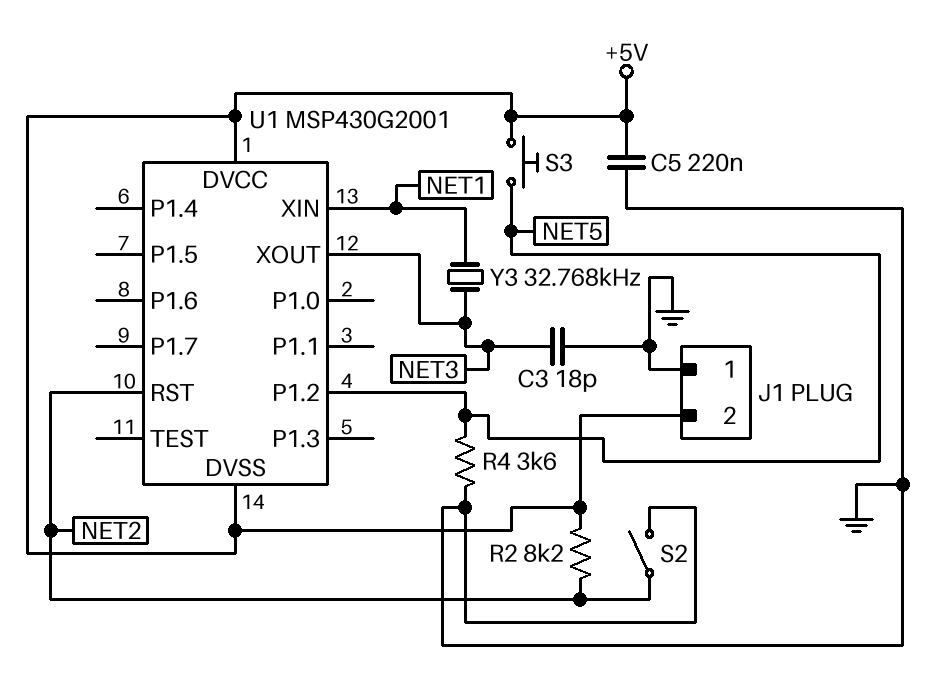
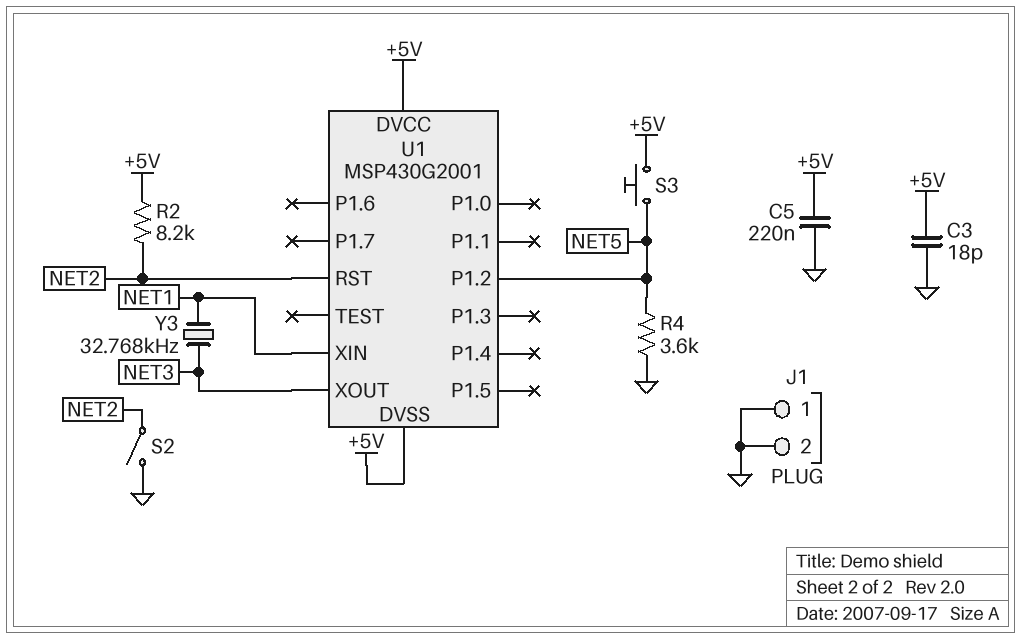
C3: 18pF (GND, NET3) -> 18pF (+5V, GND)
J1 pin 2: +5V -> GND

